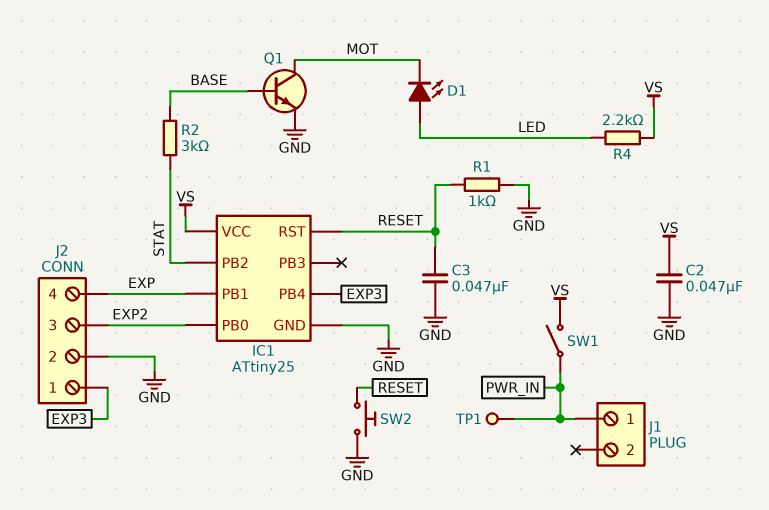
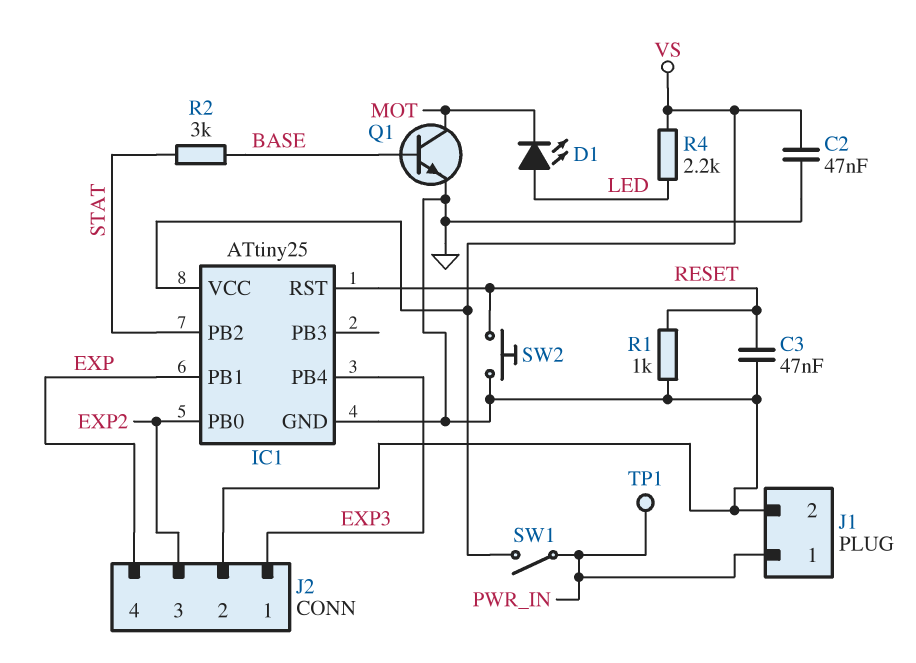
J1 pin 2: none -> GND

